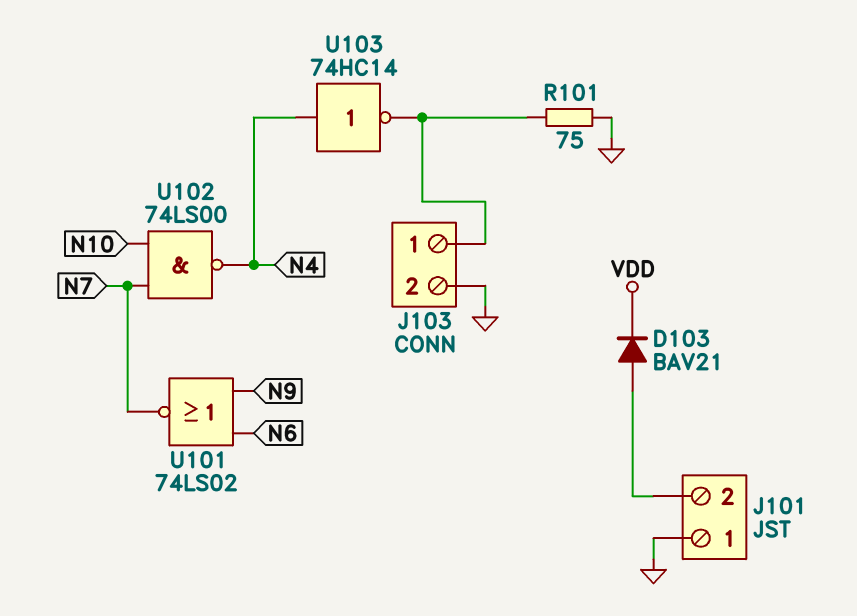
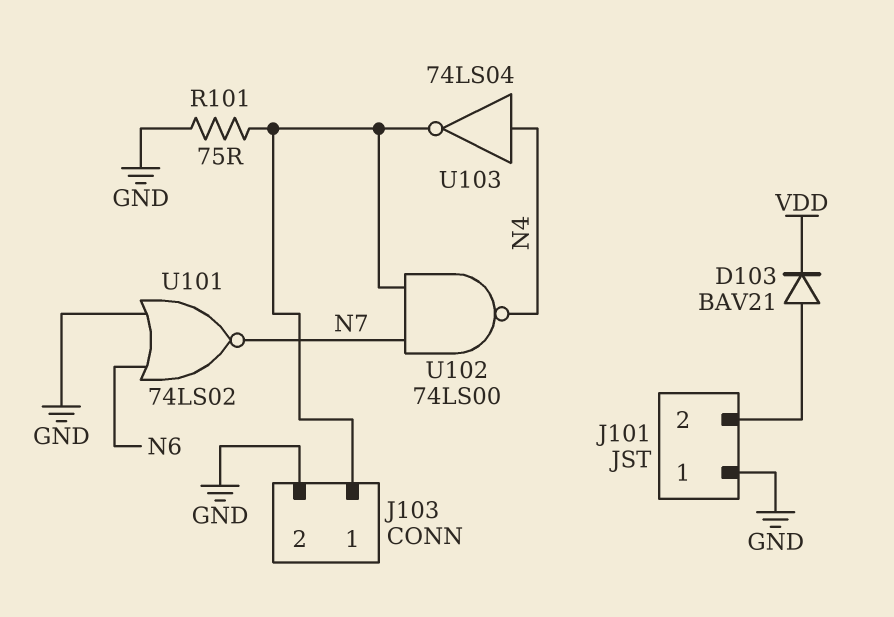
U101: NOR 74LS02 (in N6, in N9, out N7) -> NOR 74LS02 (in GND, in N6, out N7)
U102: NAND 74LS00 (in N7, in N10, out N4) -> NAND 74LS00 (in J103/1, in N7, out N4)
U103: NOT 74HC14 (in N4, out J103/1) -> NOT 74LS04 (in N4, out J103/1)

